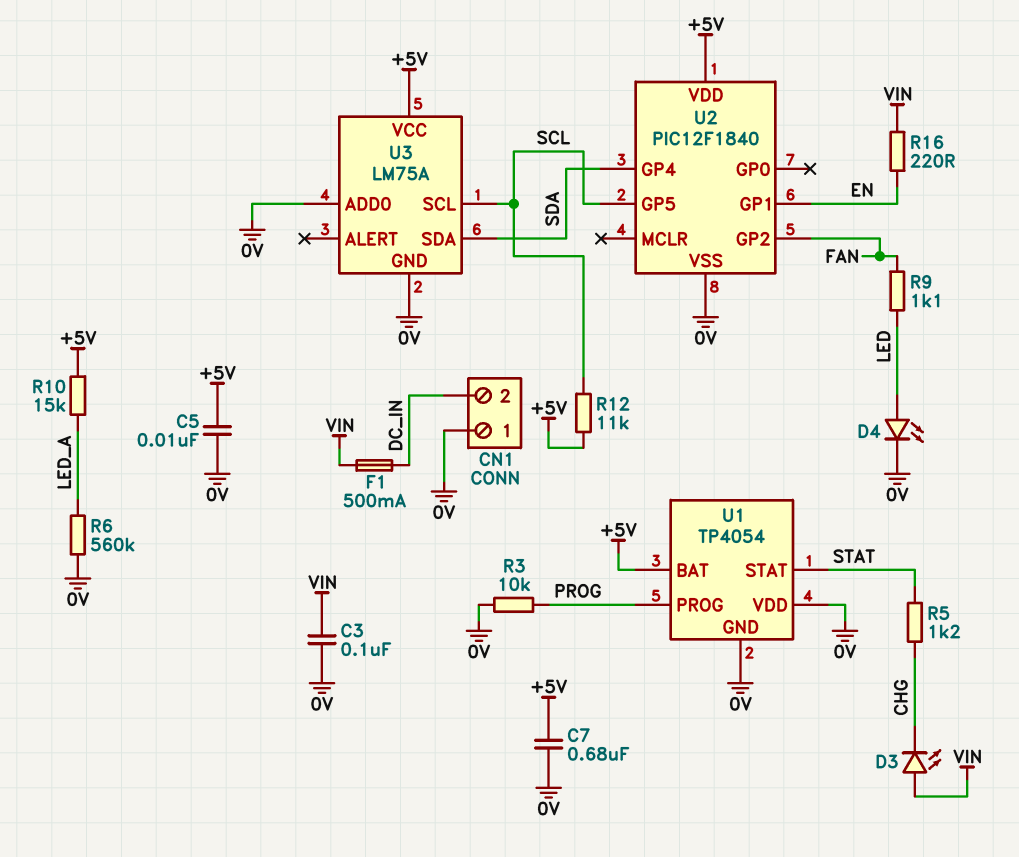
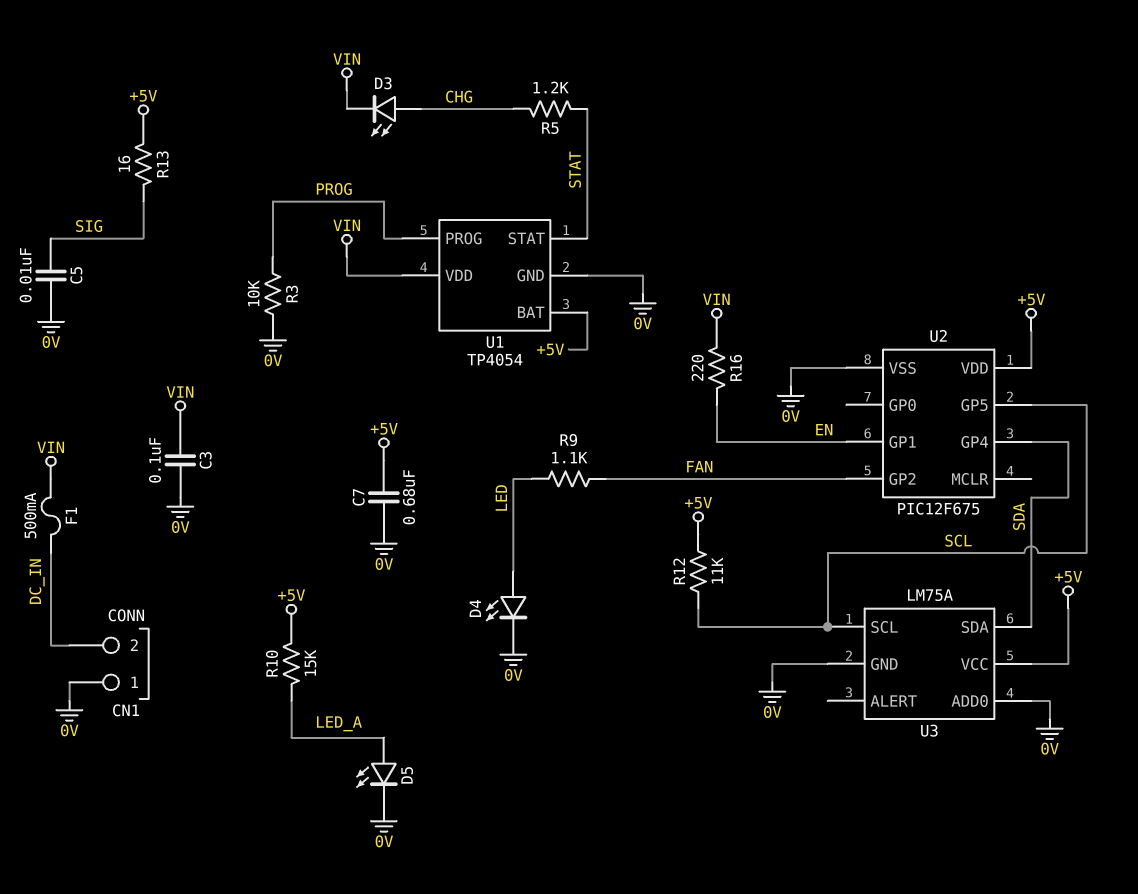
C5: 10nF (+5V, 0V) -> 10nF (0V, SIG)
D3: LED (A VIN, K CHG) -> LED (A CHG, K VIN)
D5: none -> LED (A LED_A, K 0V)
R6: 560k (0V, LED_A) -> none
R13: none -> 16 (+5V, SIG)
U1 pin VDD: 0V -> VIN
U2: PIC12F1840 -> PIC12F675

